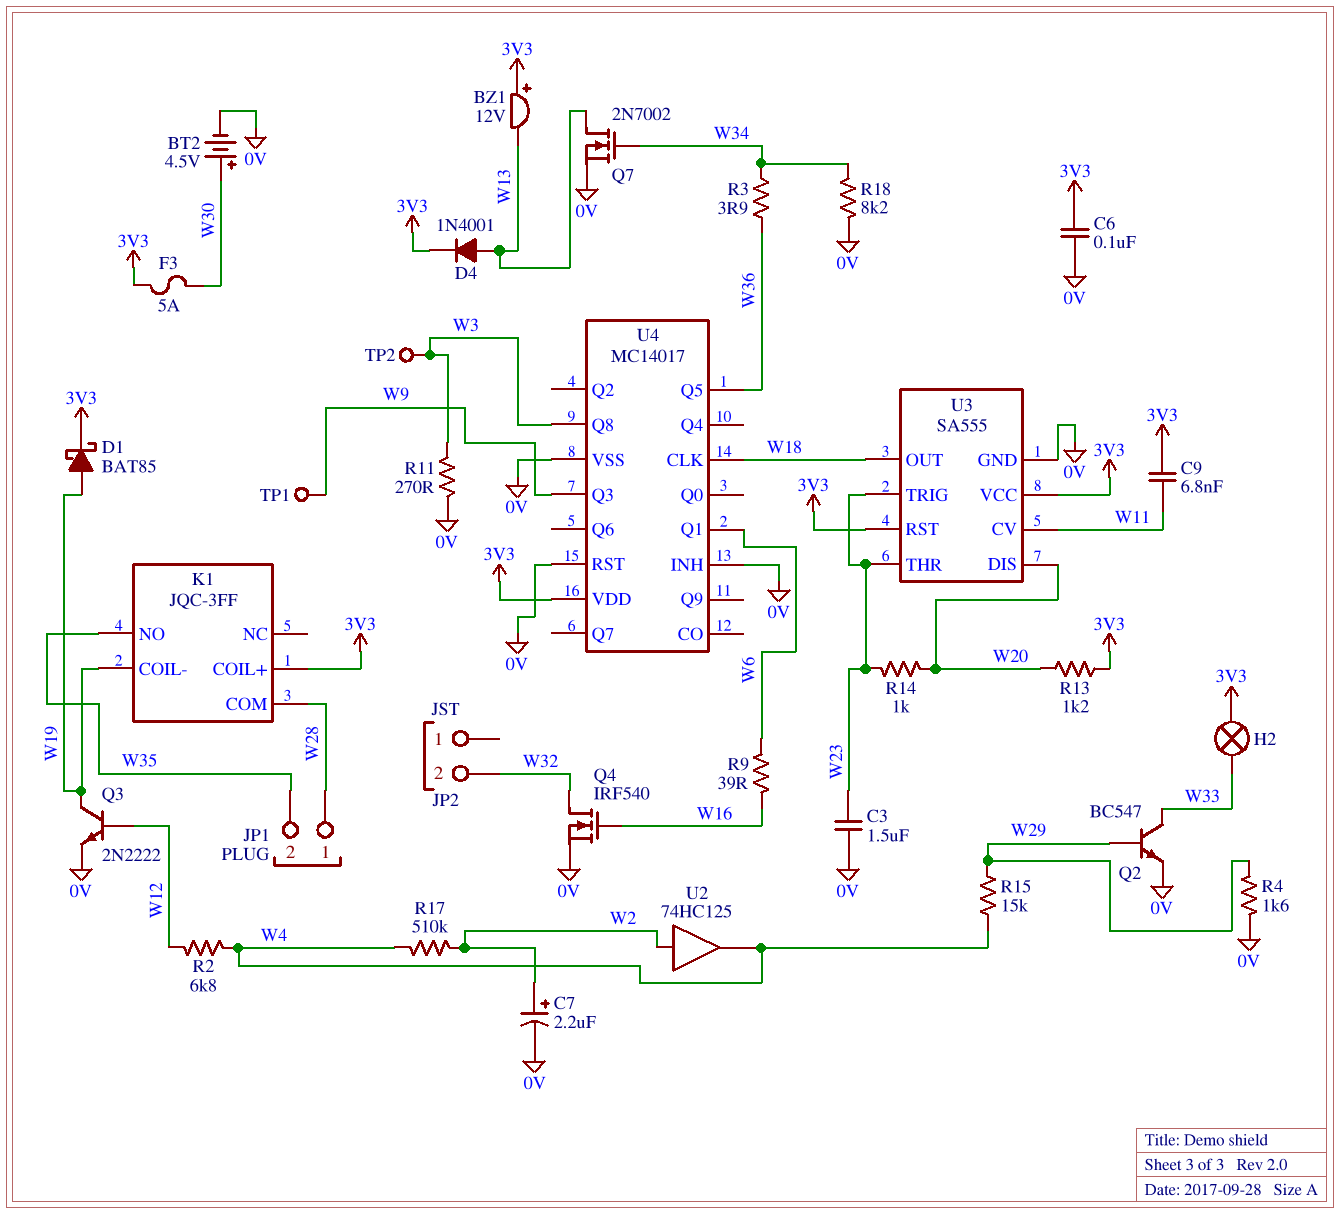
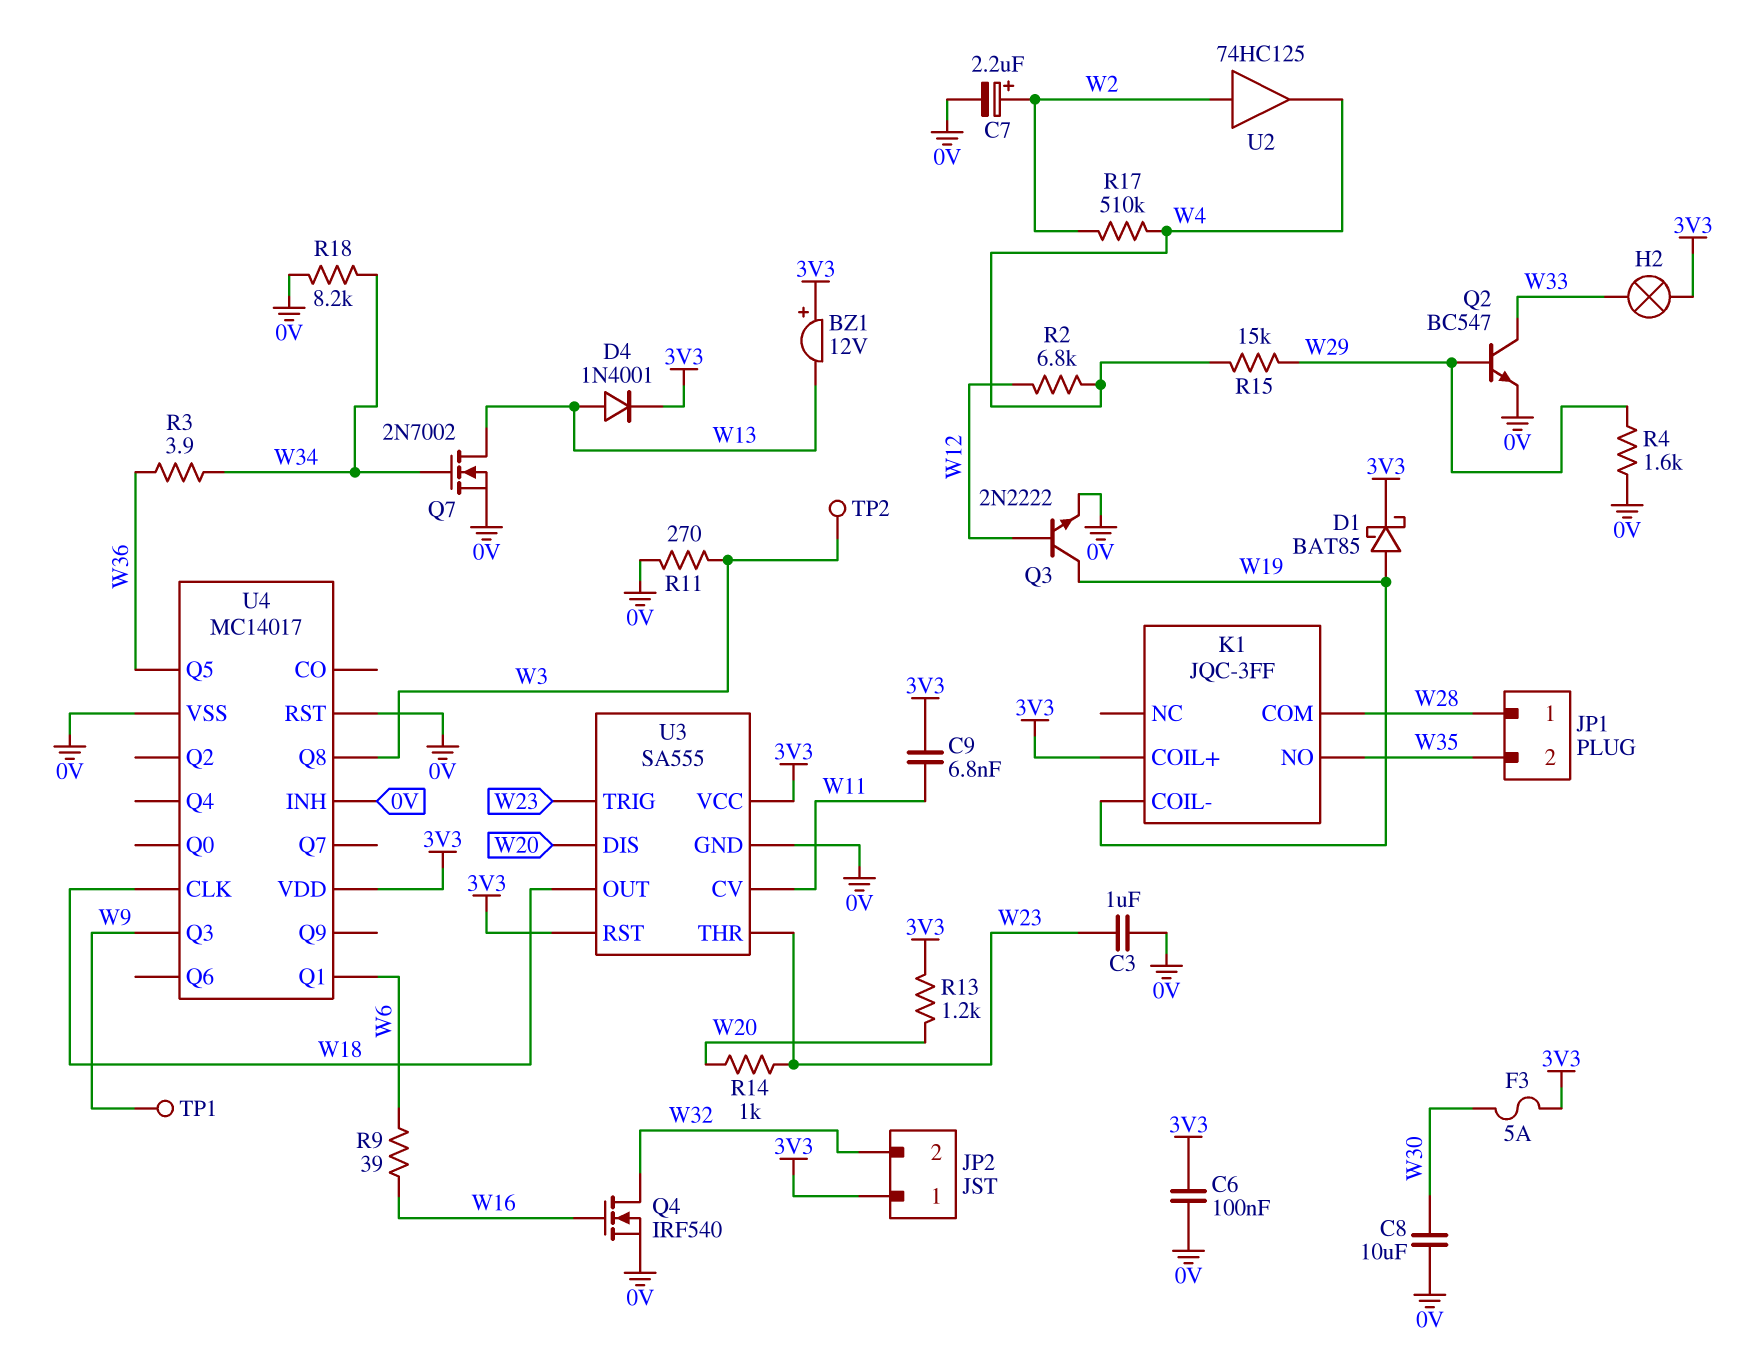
BT2: 4.5V (plus W30, minus 0V) -> none
C3: 1.5uF (0V, W23) -> 1uF (0V, W23)
C8: none -> 10uF (0V, W30)
JP2 pin 1: none -> 3V3

